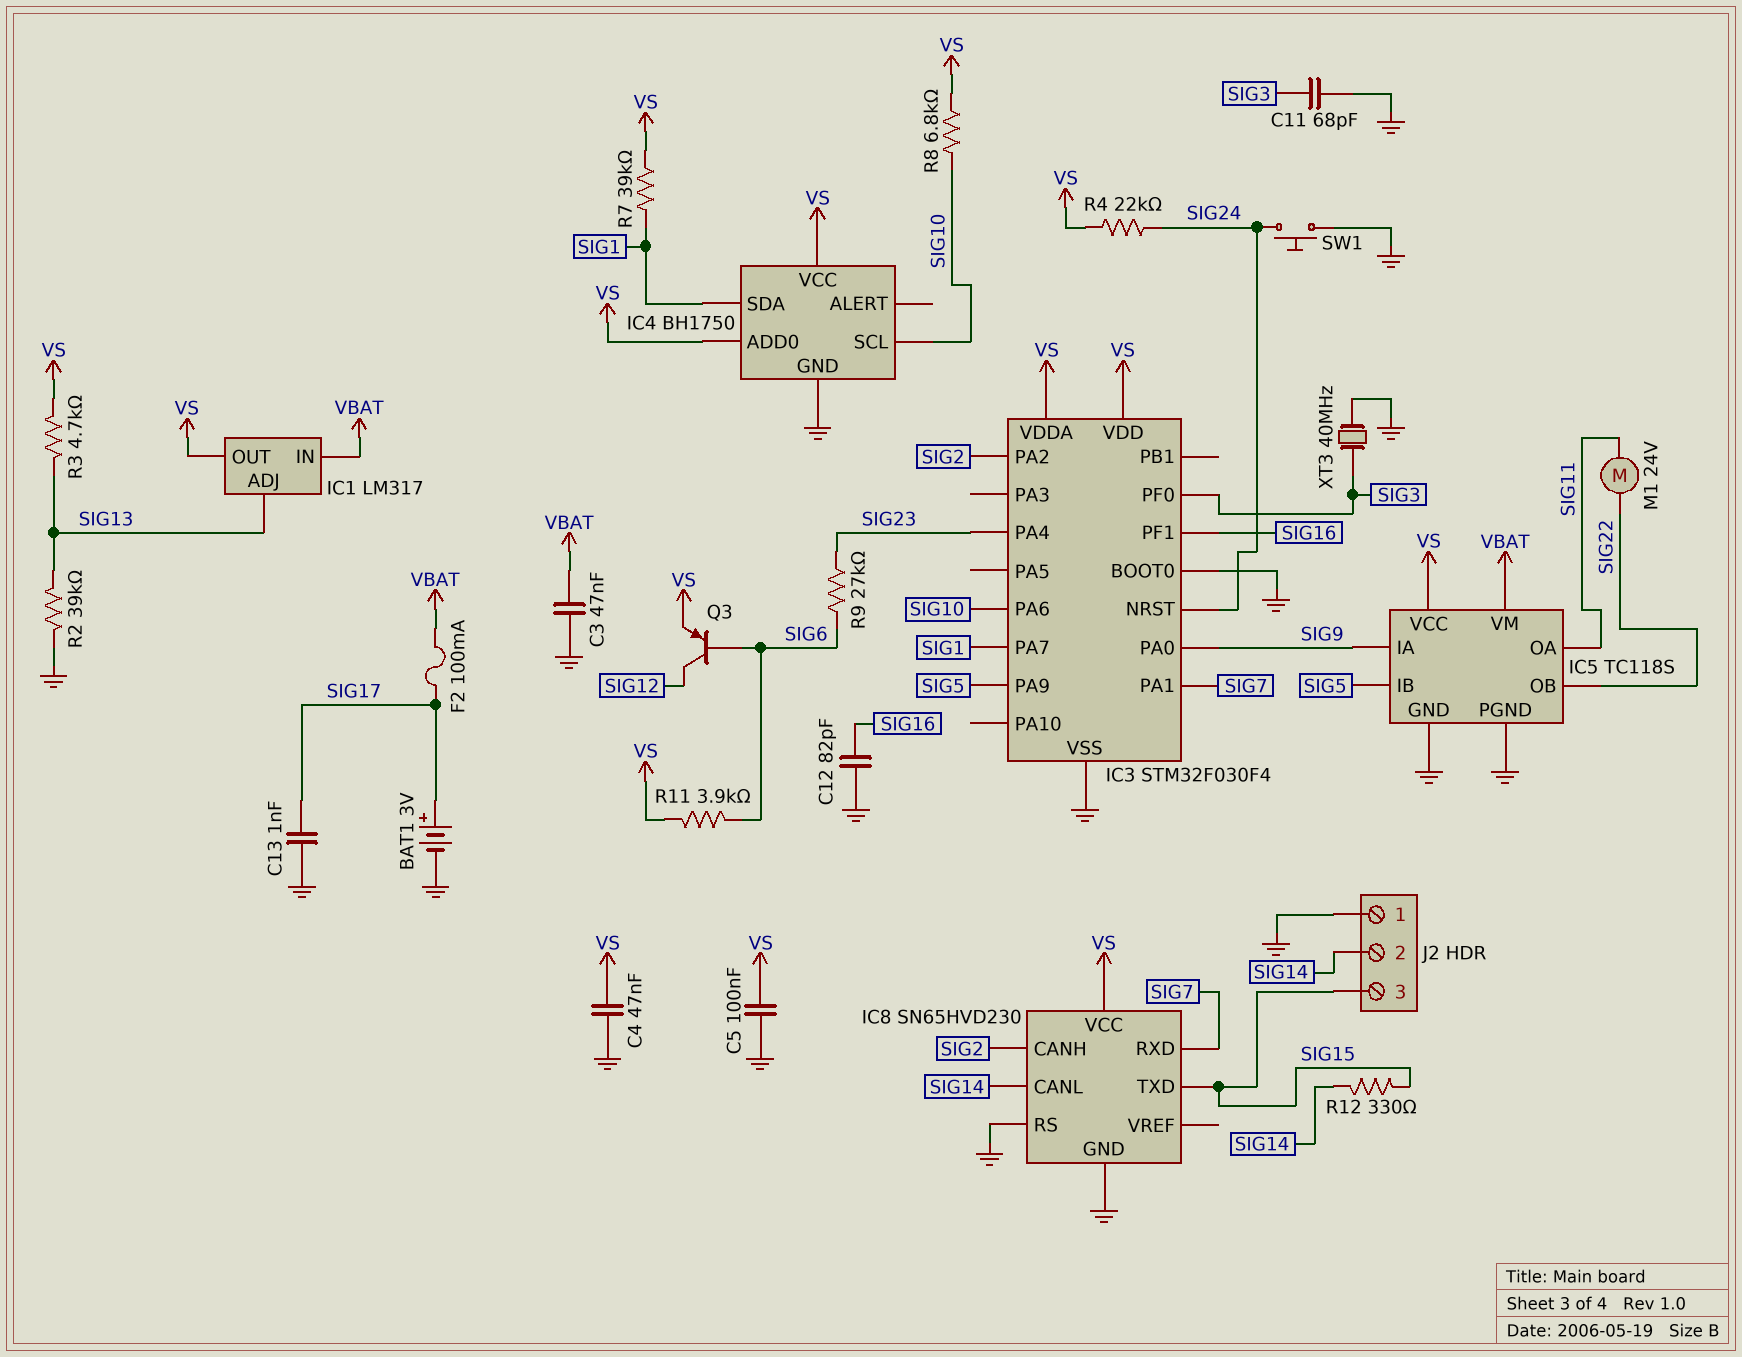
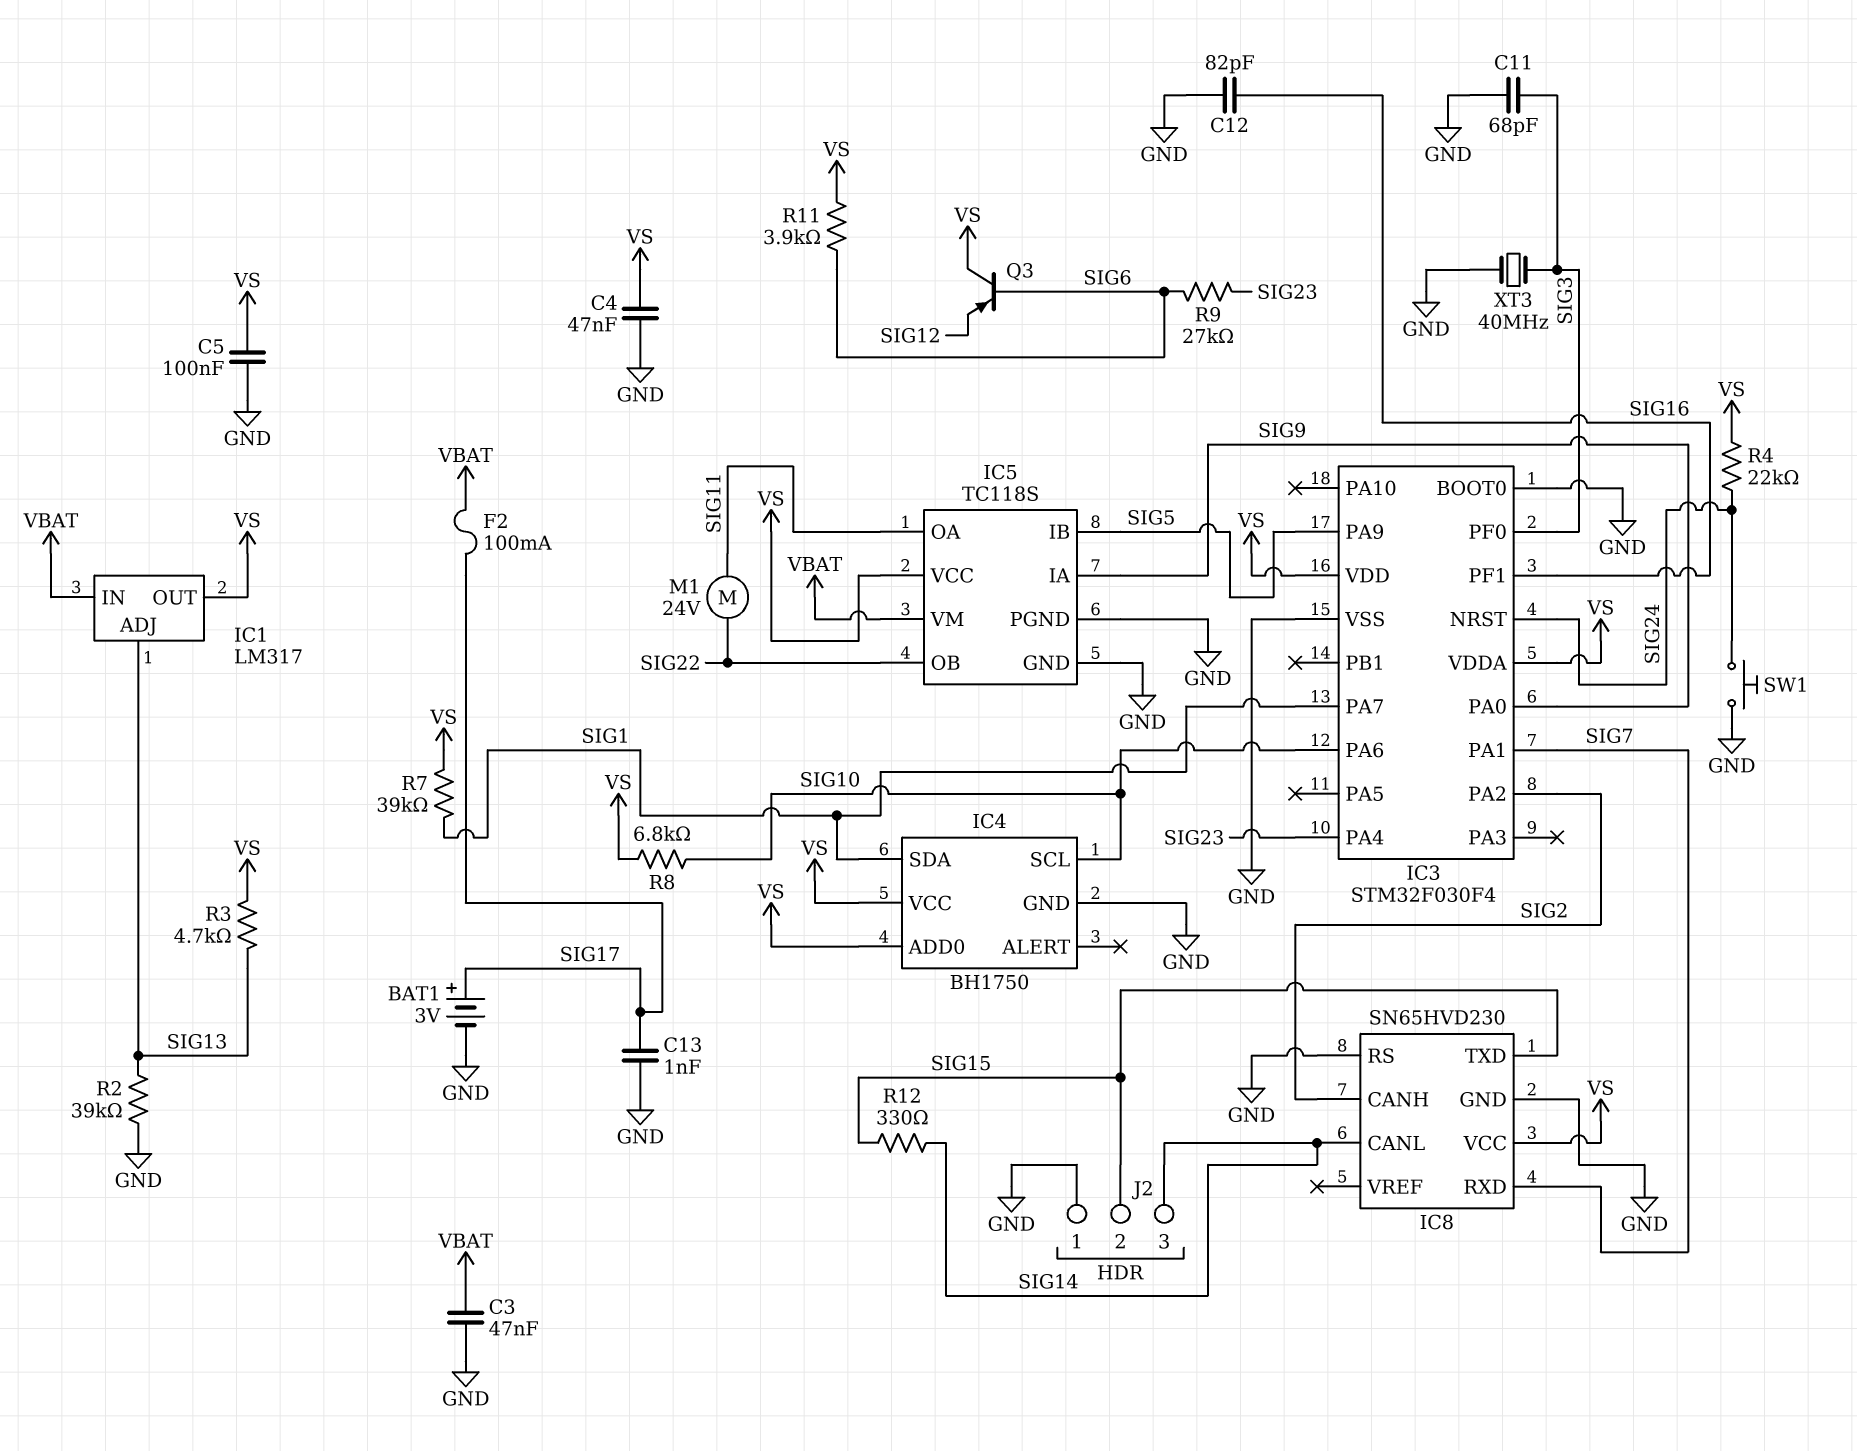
J2 pin 2: SIG14 -> SIG15
J2 pin 3: SIG15 -> SIG14
Q3: PNP (B SIG6, C SIG12, E VS) -> PNP (B SIG6, C VS, E SIG12)

